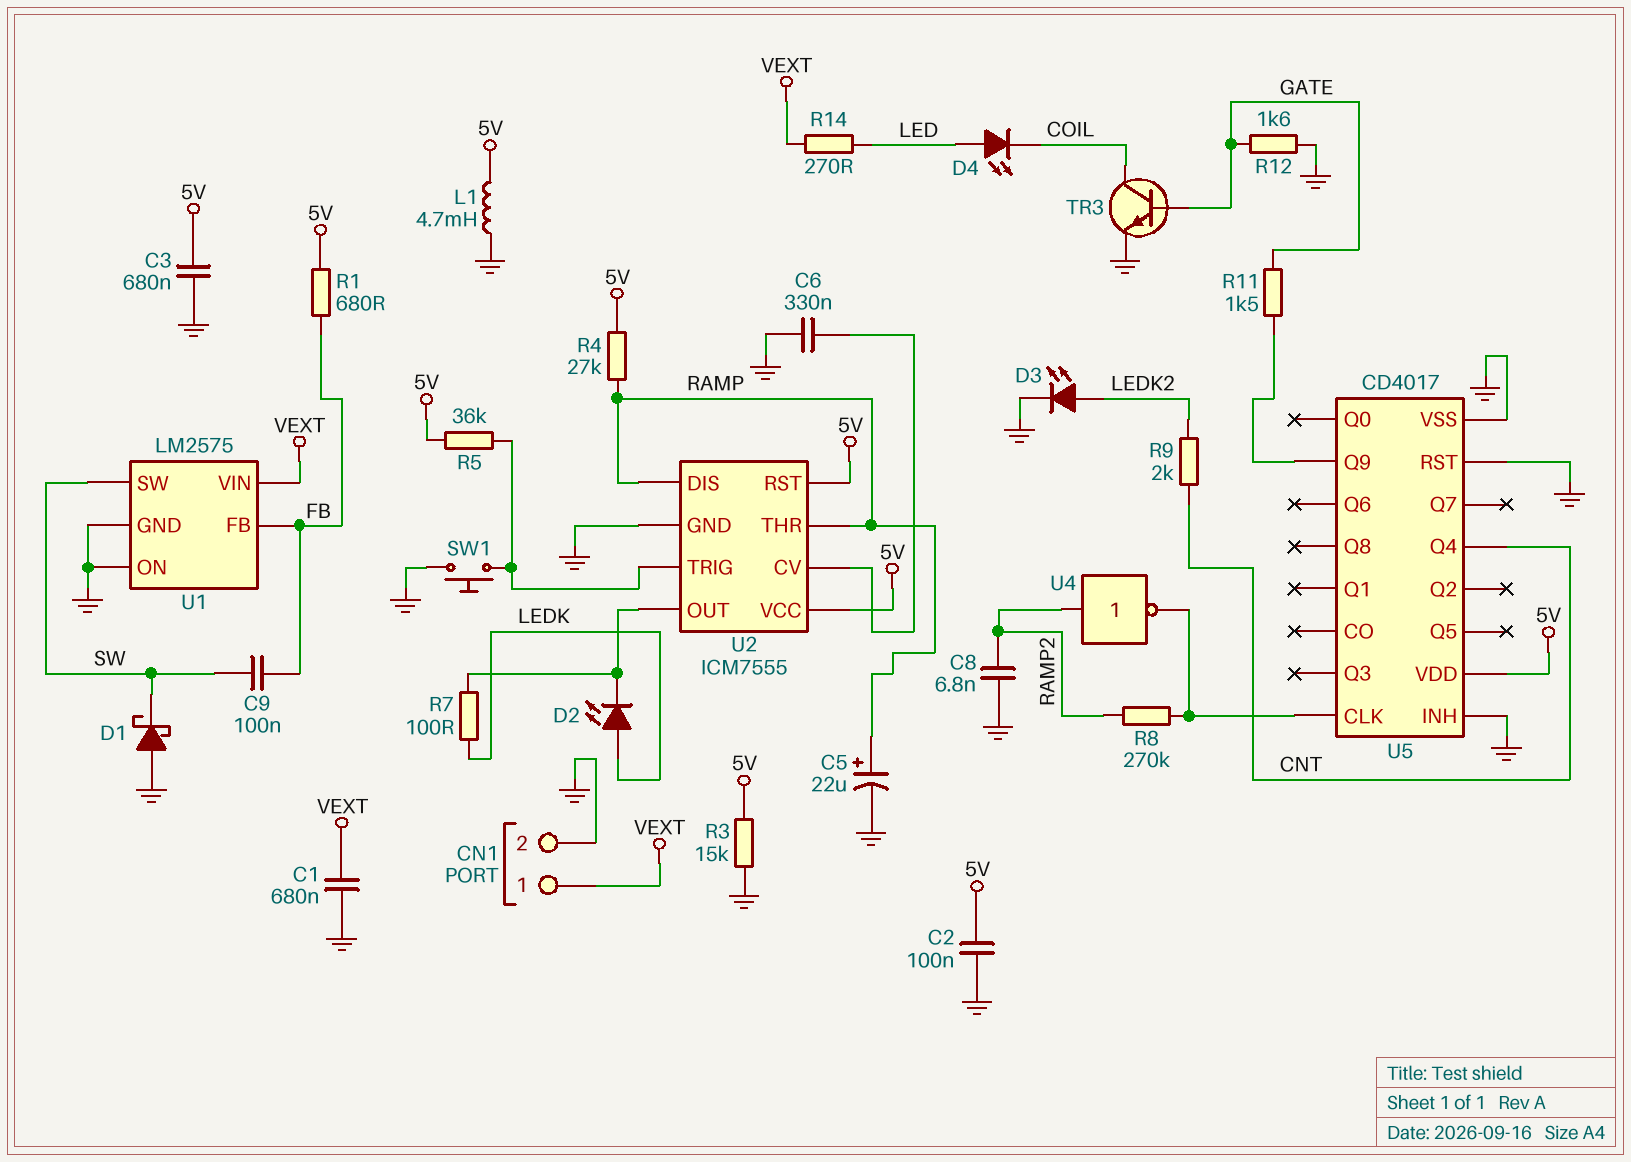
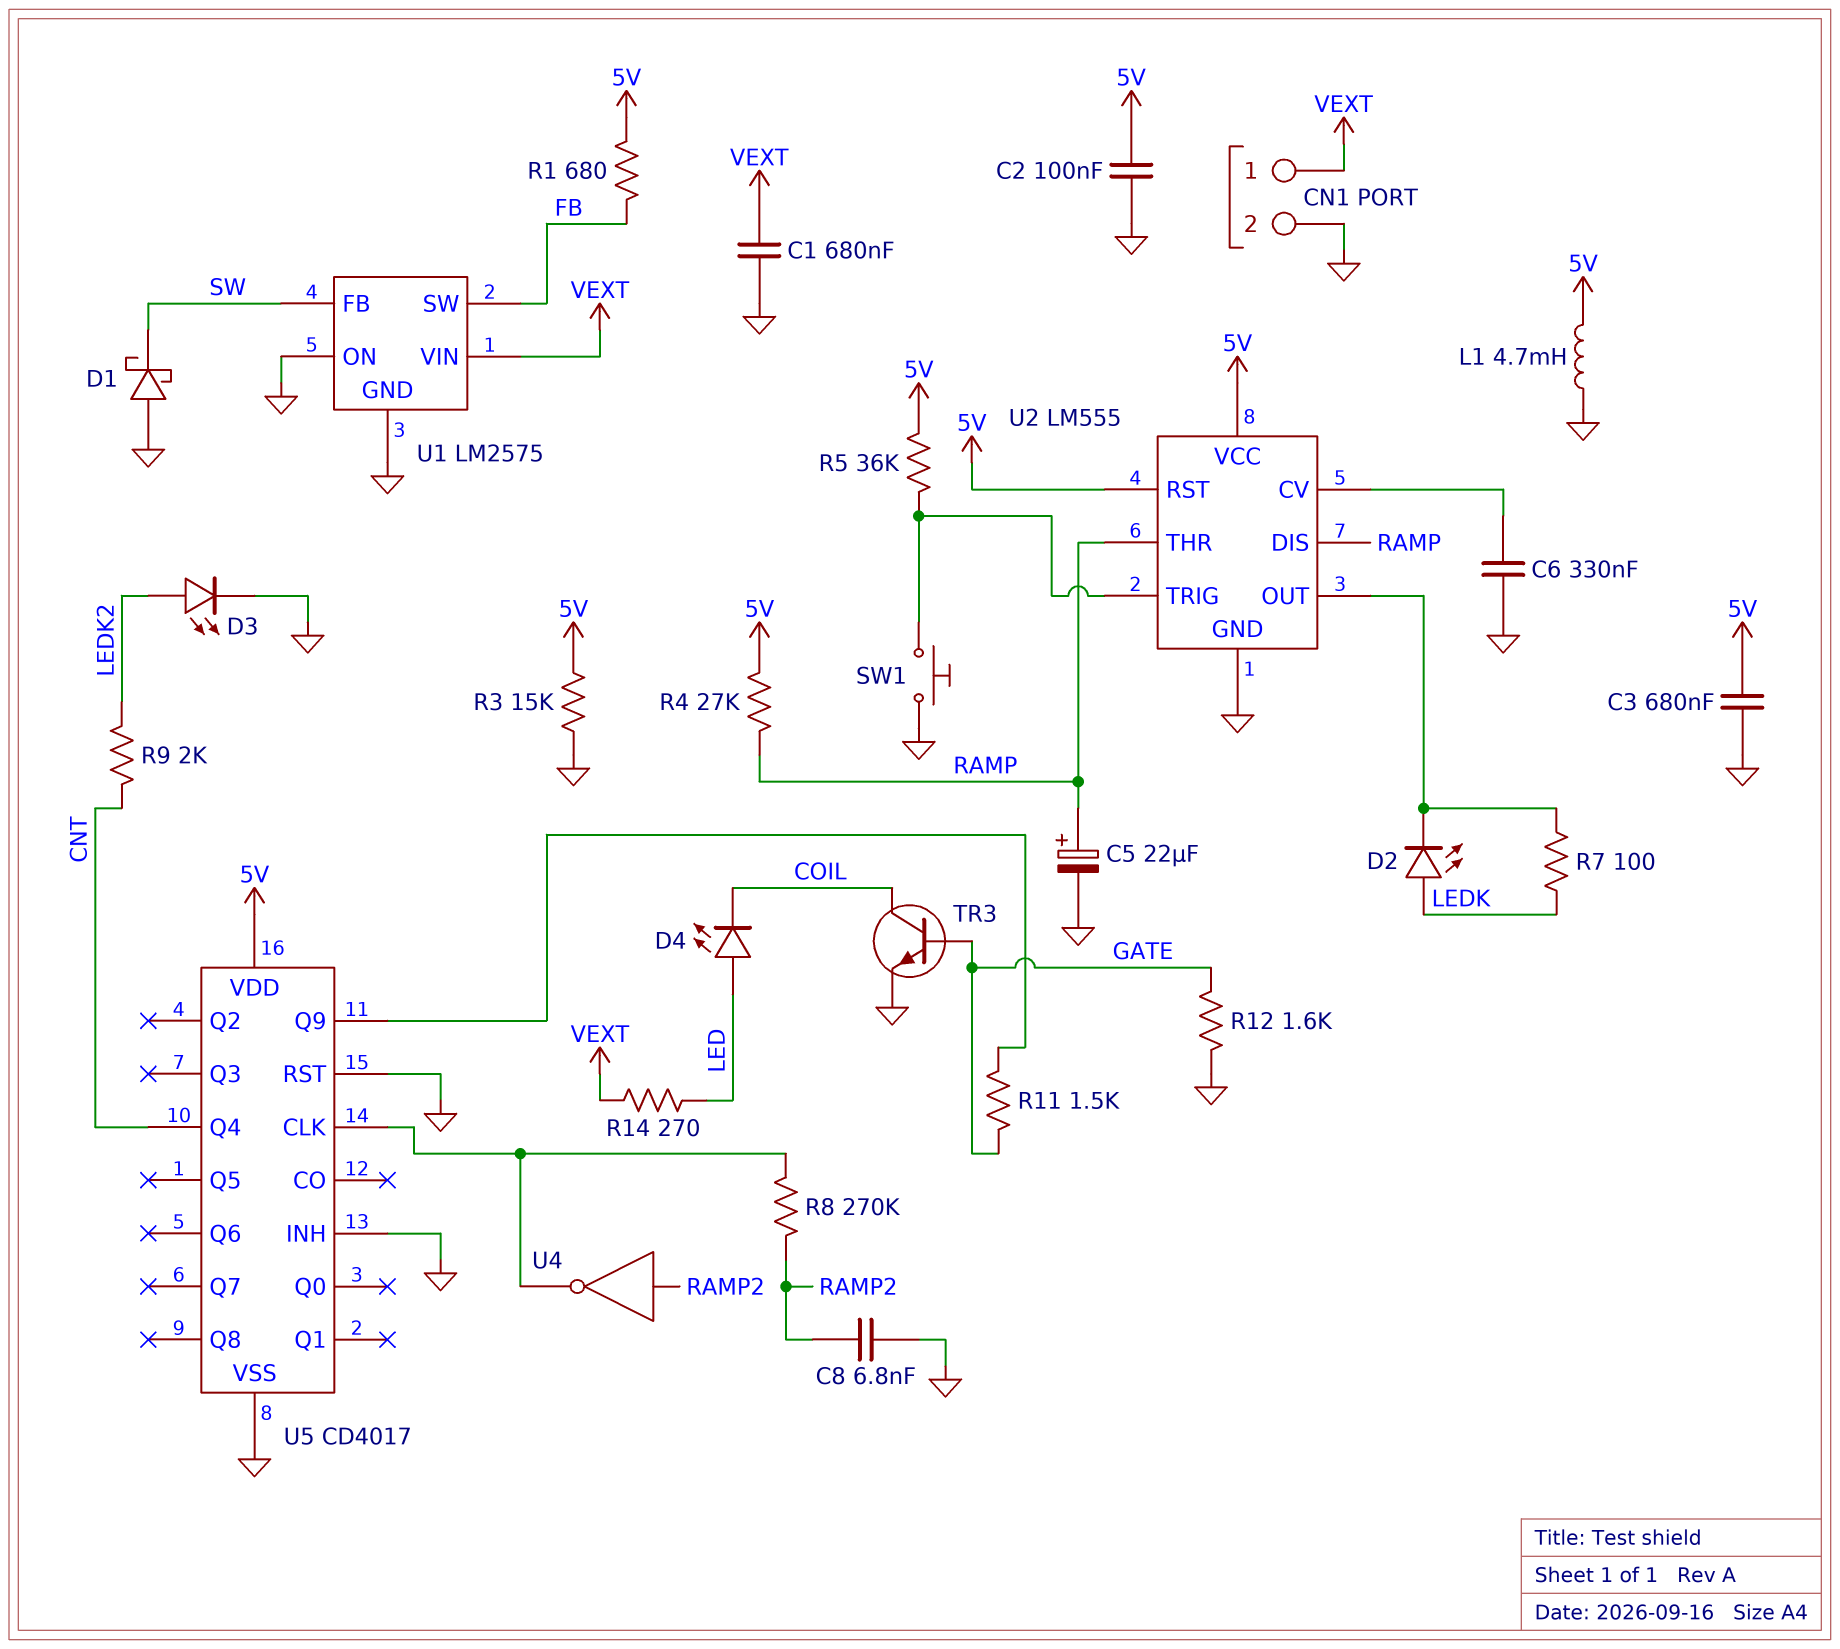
C9: 100nF (FB, SW) -> none
U1 pin FB: FB -> SW
U1 pin SW: SW -> FB
U2: ICM7555 -> LM555

